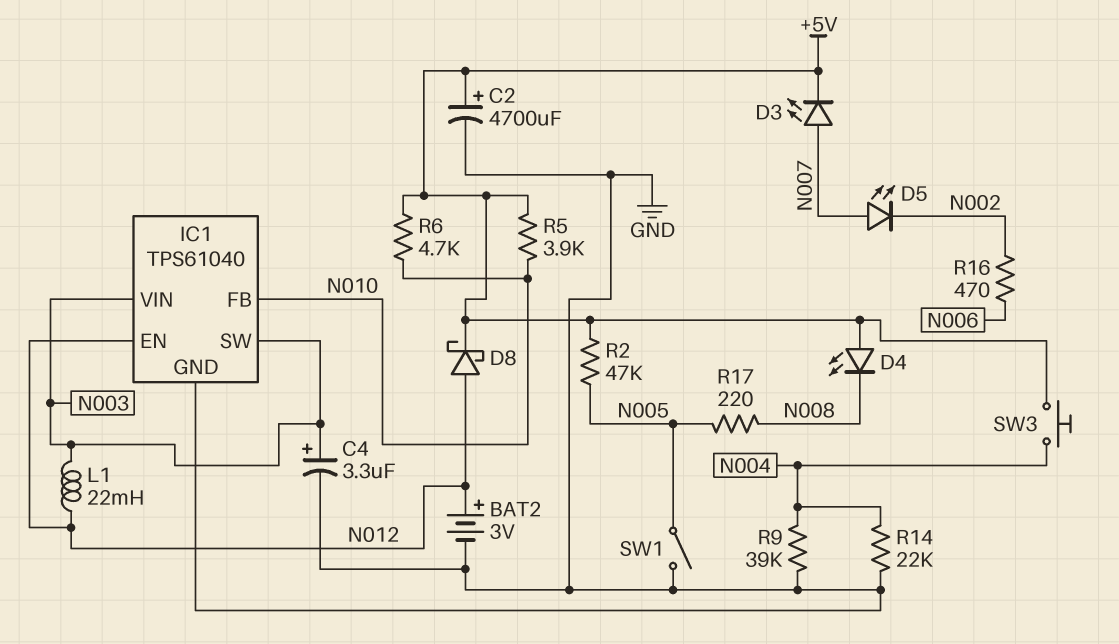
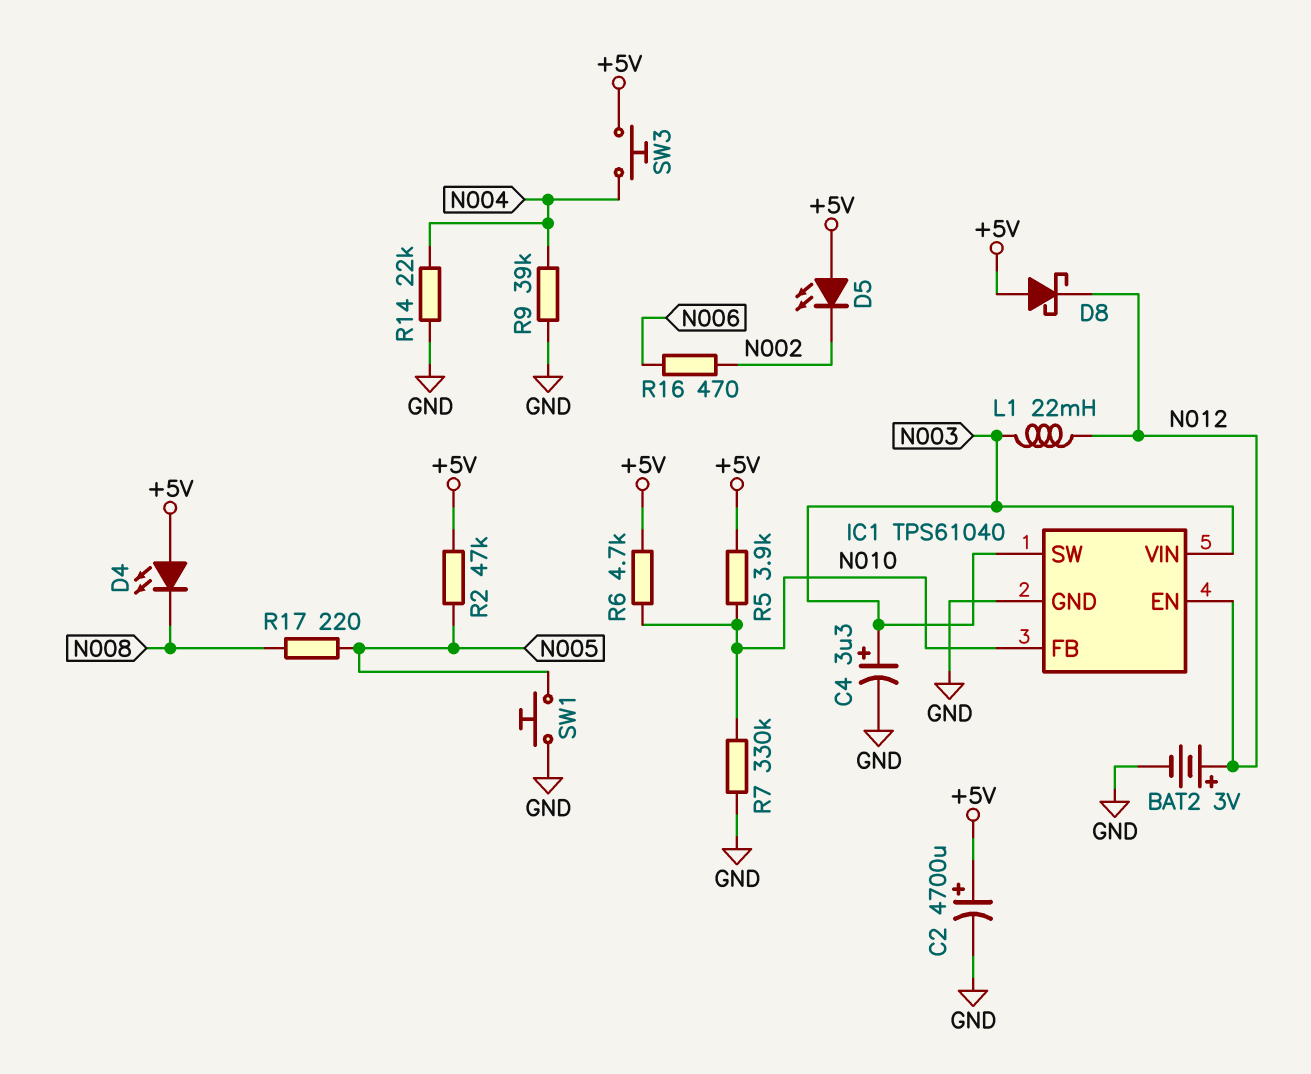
D3: LED (A N007, K +5V) -> none
D5: LED (A N007, K N002) -> LED (A +5V, K N002)
D8: schottky (A N012, K +5V) -> schottky (A +5V, K N012)
R7: none -> 330k (GND, N010)
SW1: switch (GND, N005) -> button (GND, N005)

